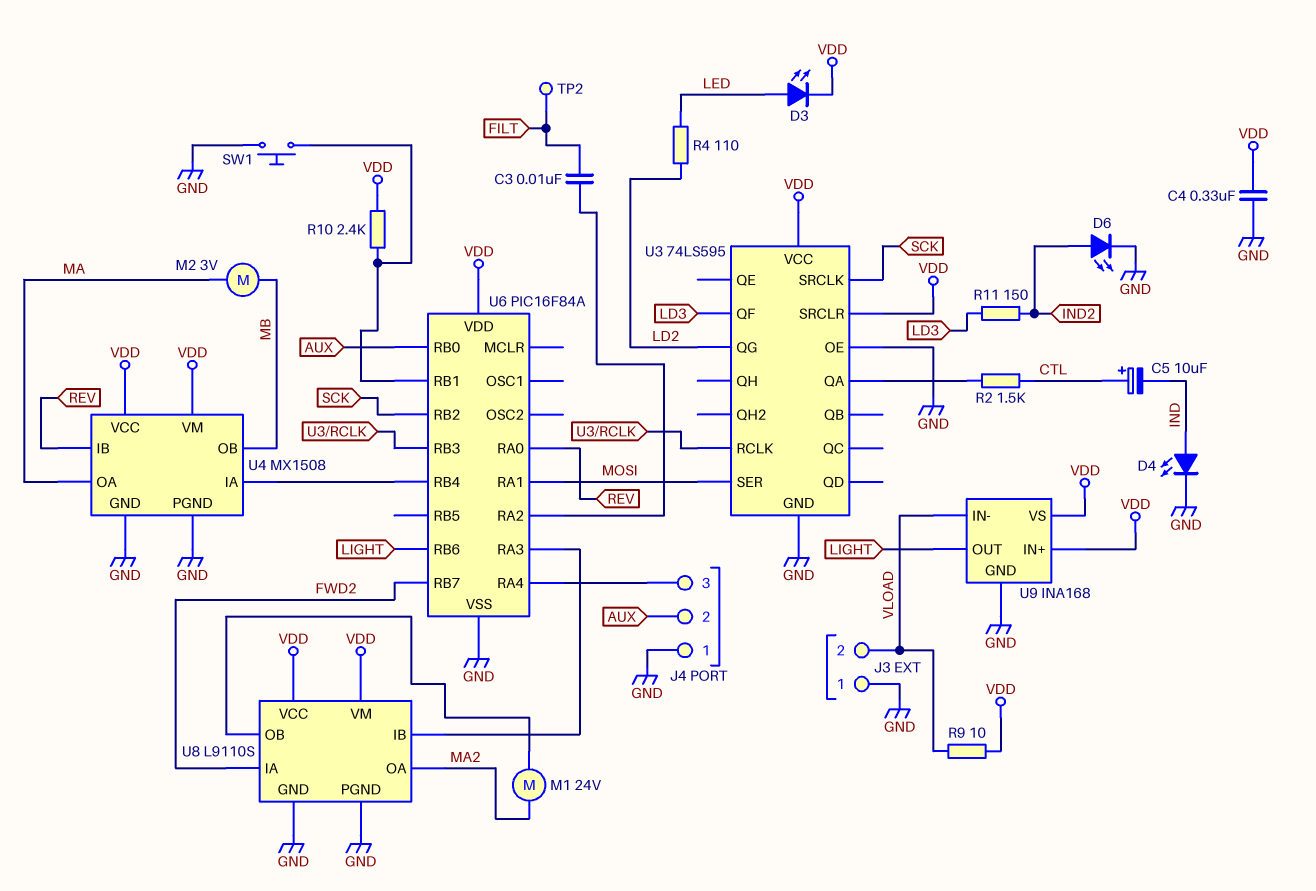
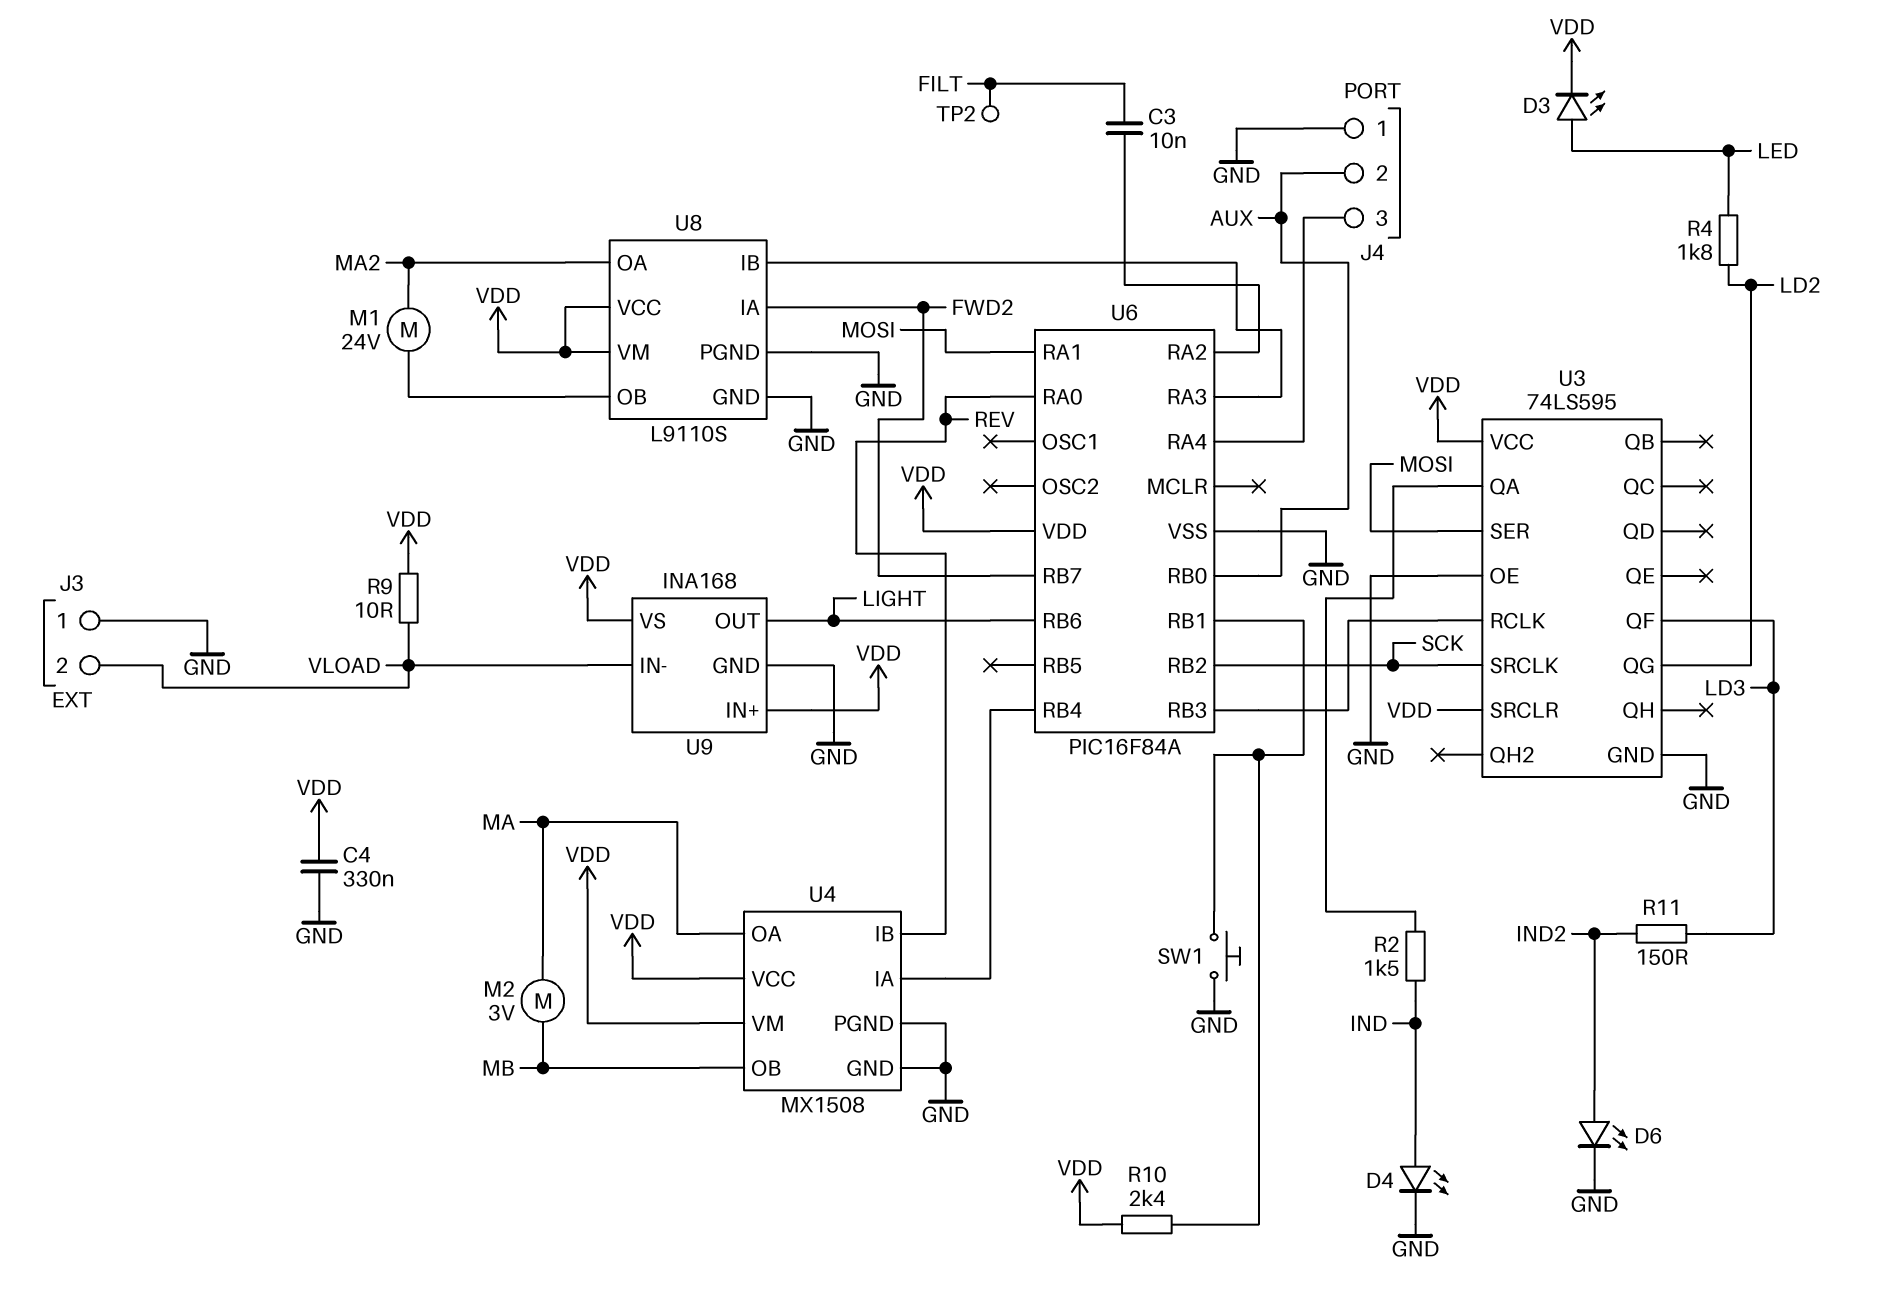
C5: 10uF (plus CTL, minus IND) -> none
R2: 1.5k (CTL, U3/QA) -> 1.5k (IND, U3/QA)
R4: 110 (LD2, LED) -> 1.8k (LD2, LED)

